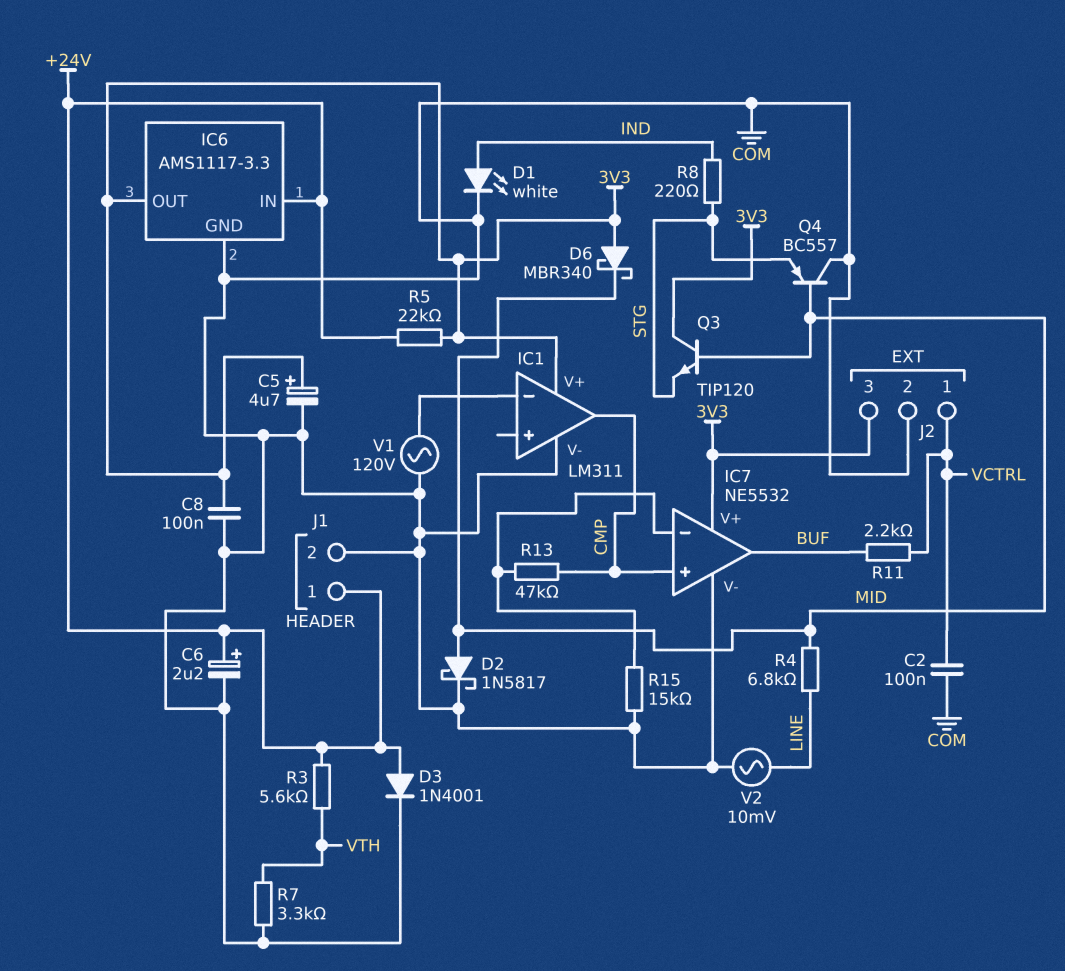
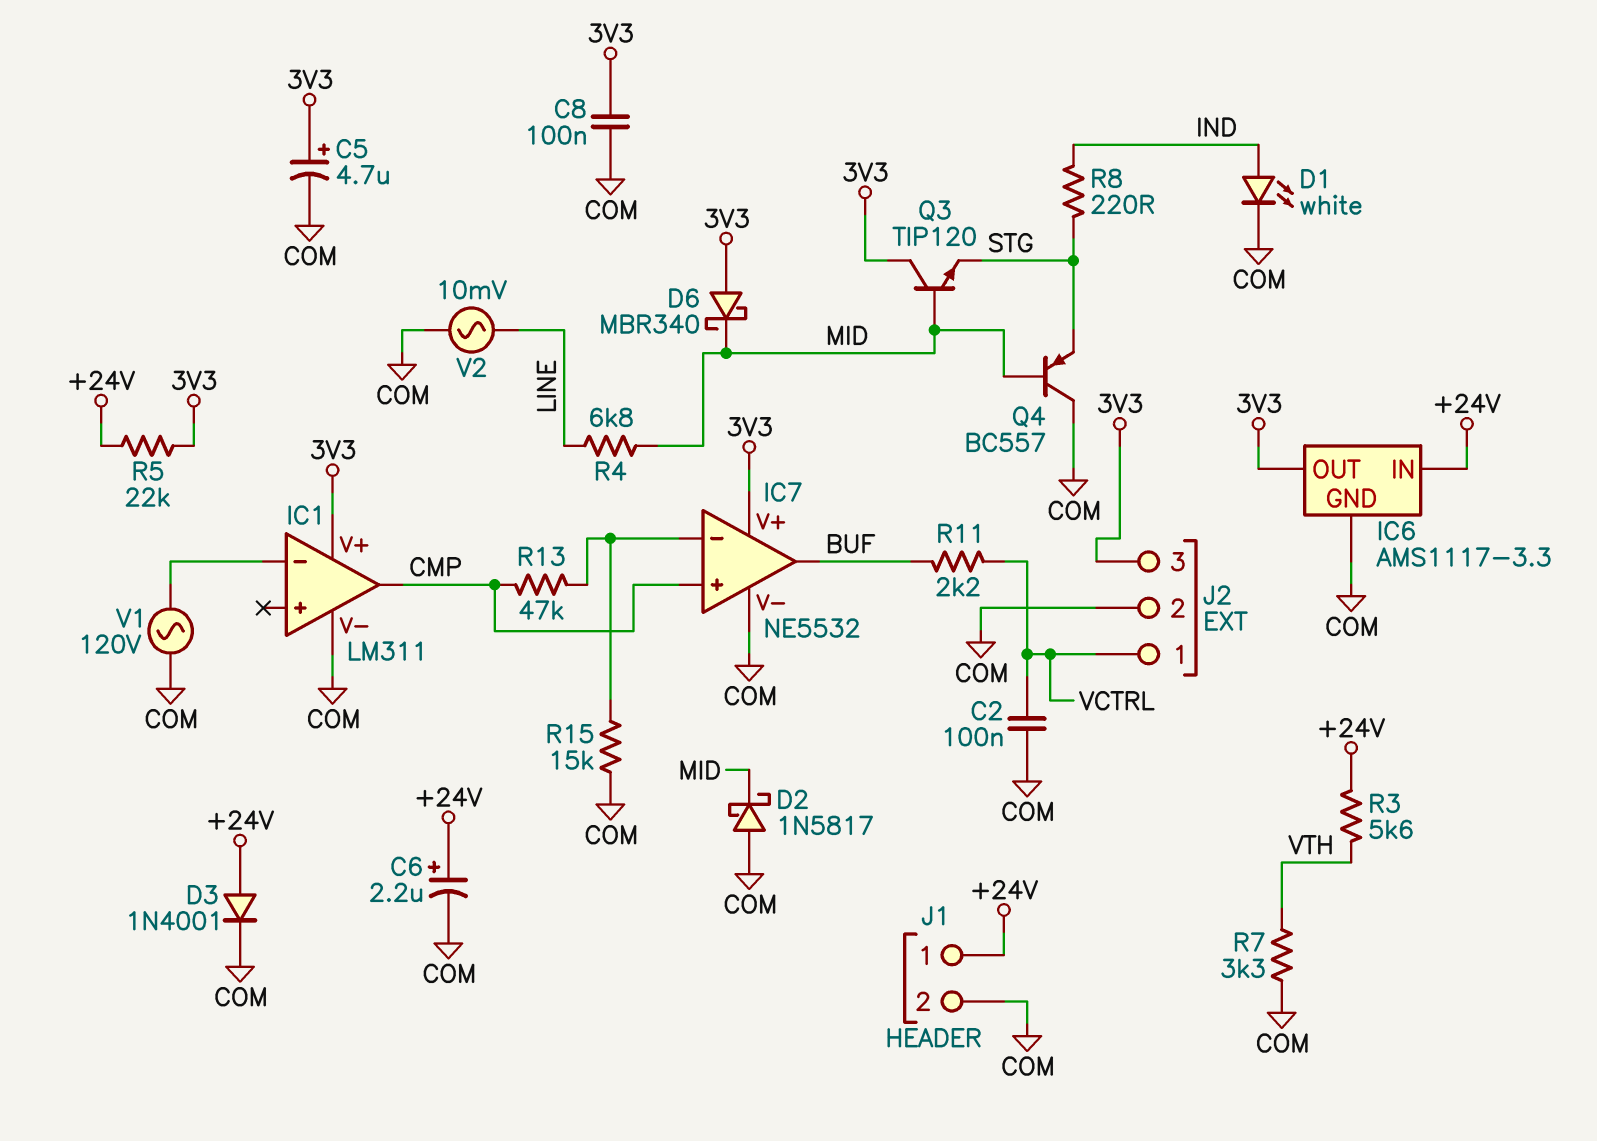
D2: schottky 1N5817 (A MID, K COM) -> schottky 1N5817 (A COM, K MID)

